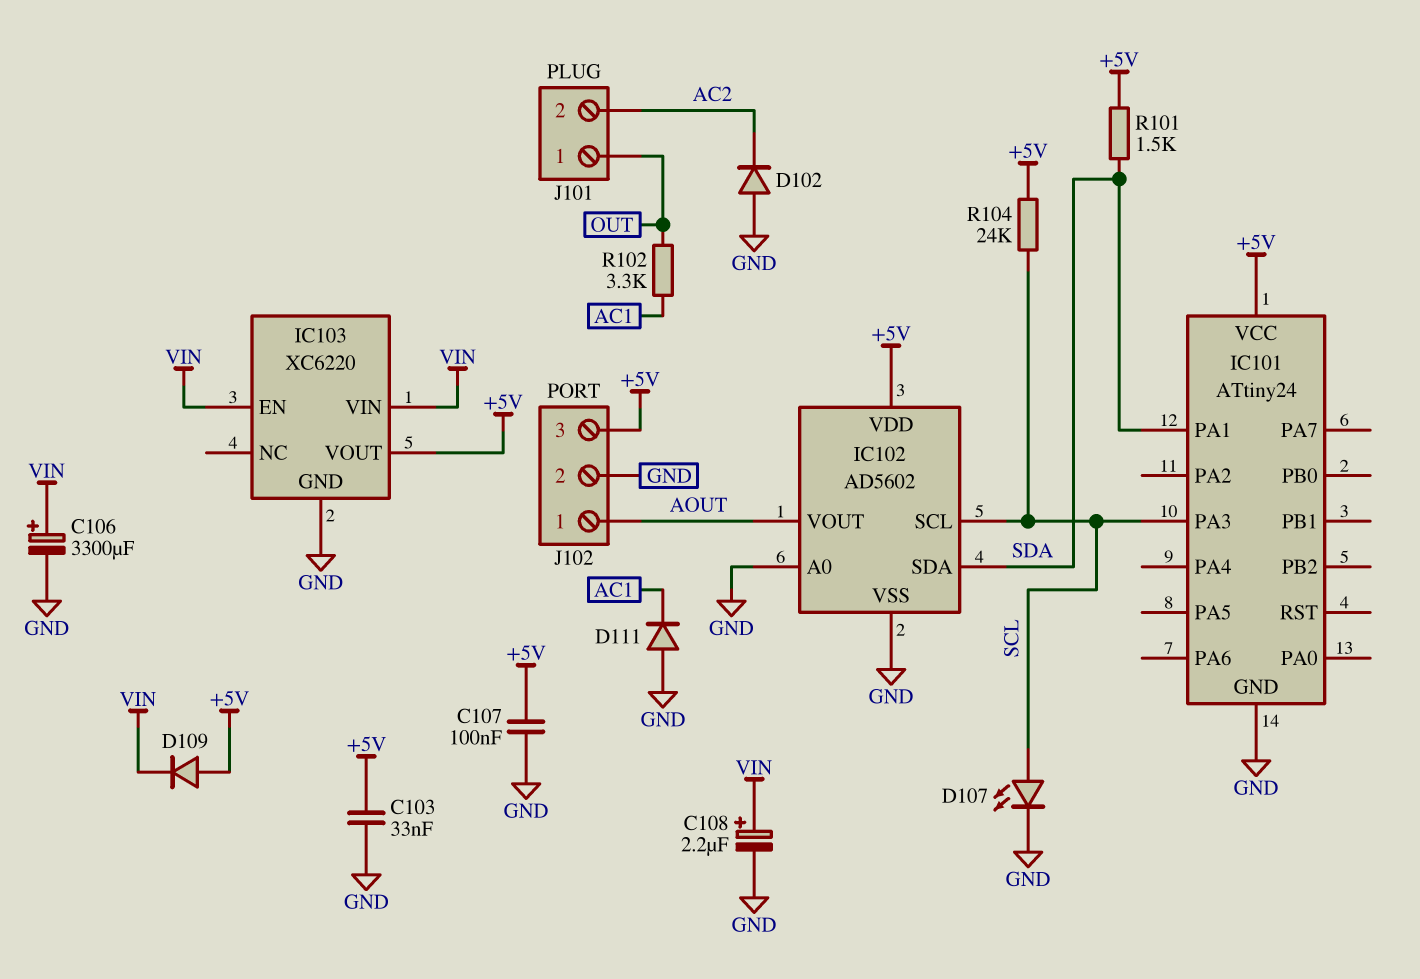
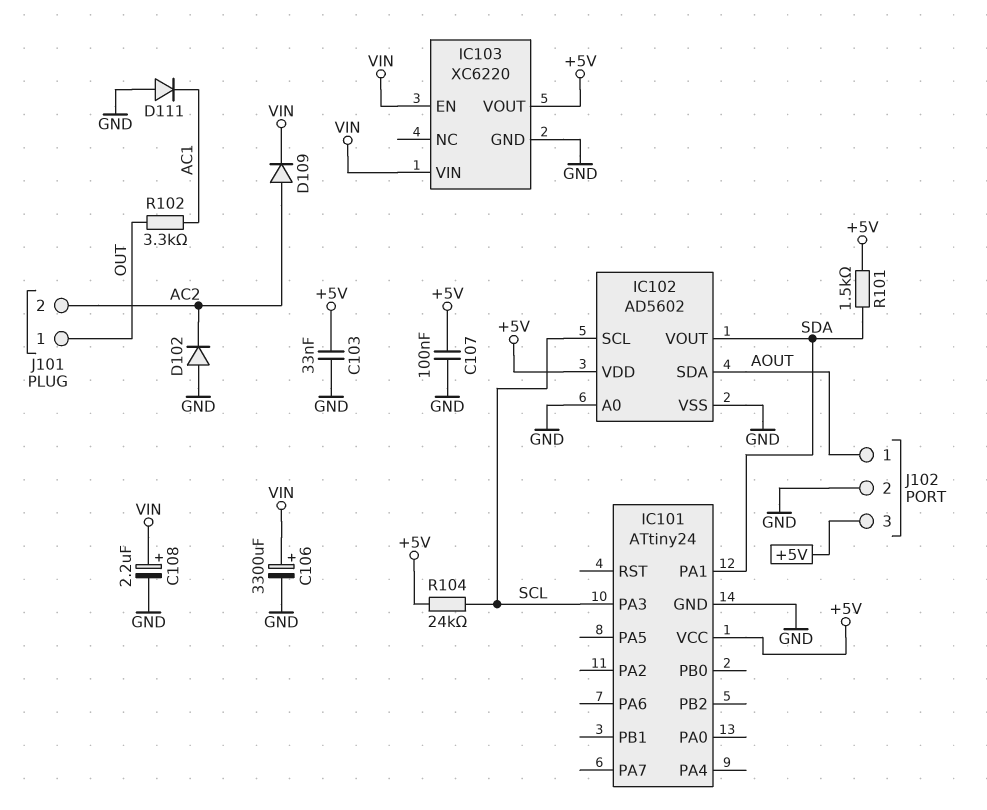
D107: LED (A SCL, K GND) -> none
D109: diode (A +5V, K VIN) -> diode (A AC2, K VIN)
IC102 pin SDA: SDA -> AOUT
IC102 pin VOUT: AOUT -> SDA

